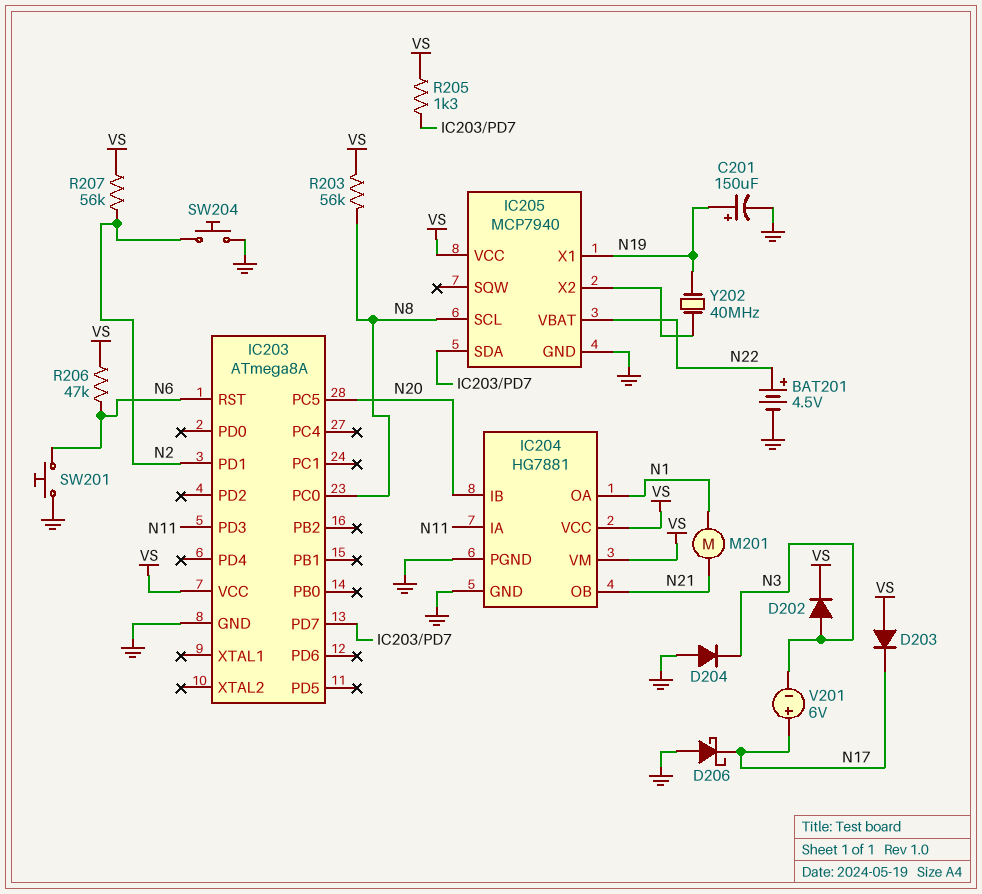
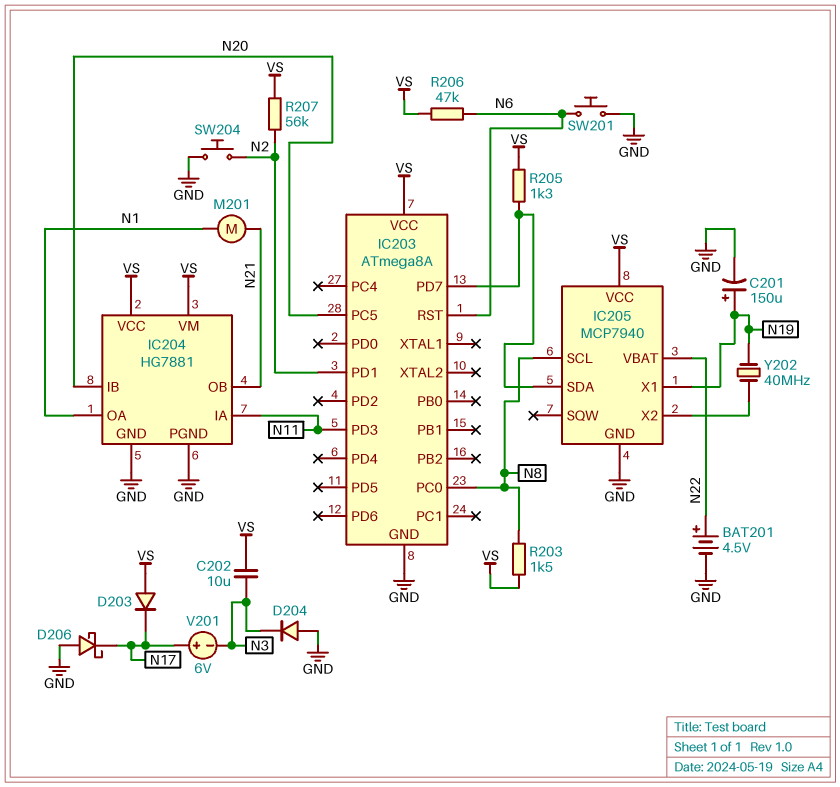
C202: none -> 10uF (N3, VS)
D202: diode (A N3, K VS) -> none
R203: 56k (N8, VS) -> 1.5k (N8, VS)

